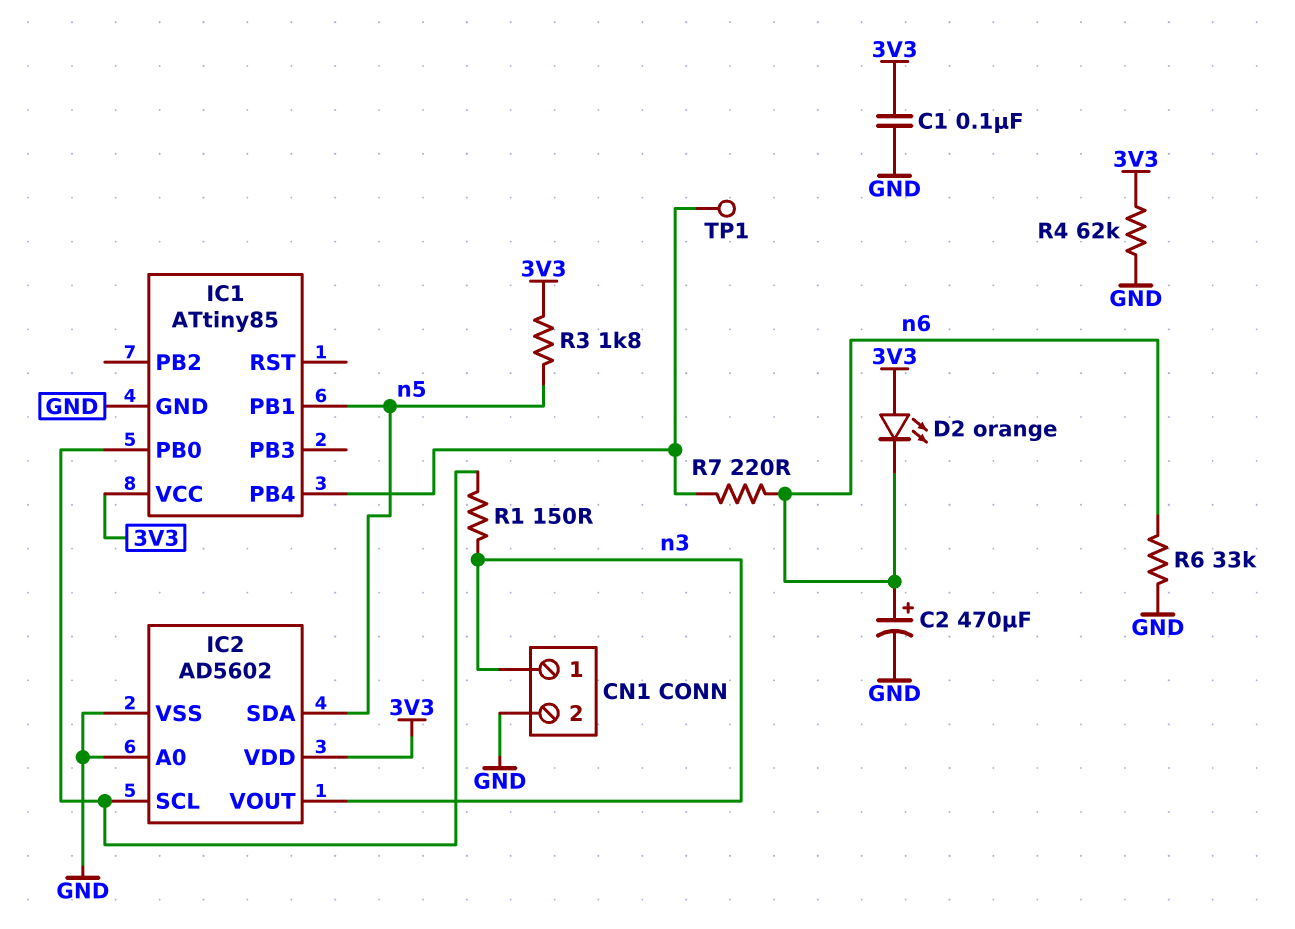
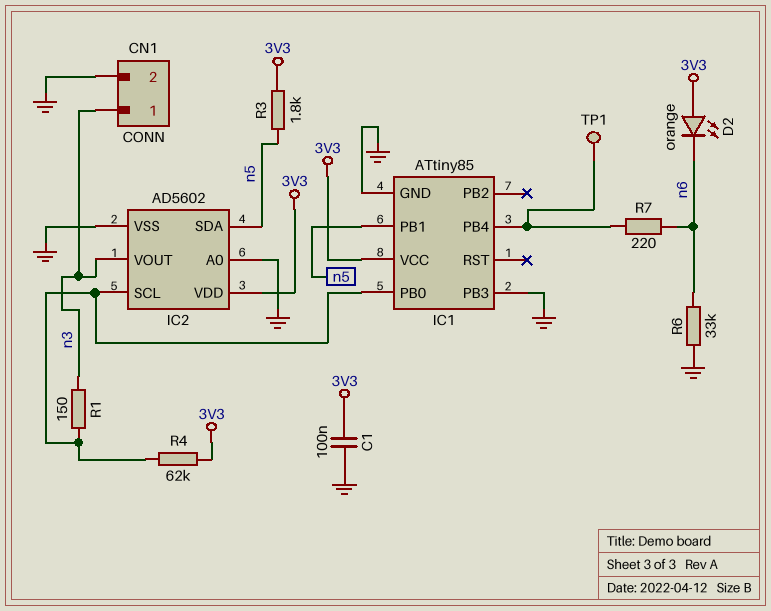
C2: 470uF (plus n6, minus GND) -> none
IC1 pin PB3: none -> GND
R4: 62k (3V3, GND) -> 62k (3V3, IC1/PB0)

